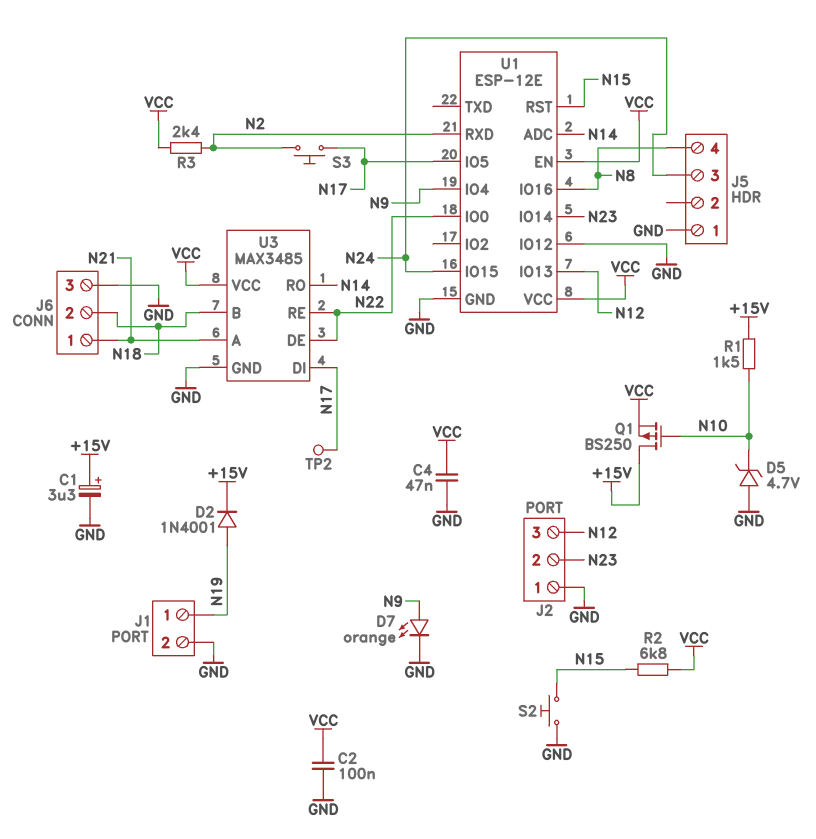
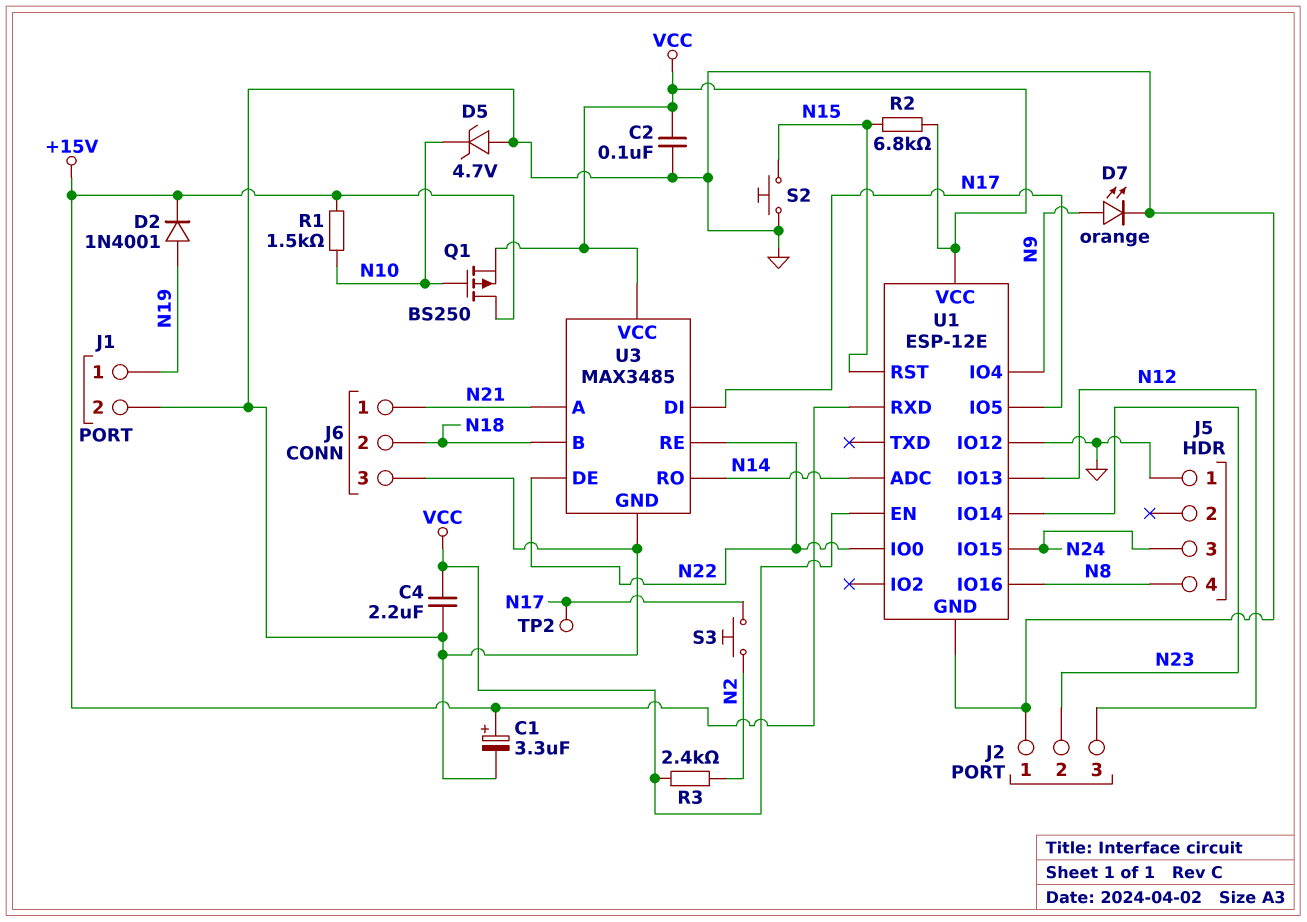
C4: 47nF (GND, VCC) -> 2.2uF (GND, VCC)
U1 pin RXD: N2 -> +15V

